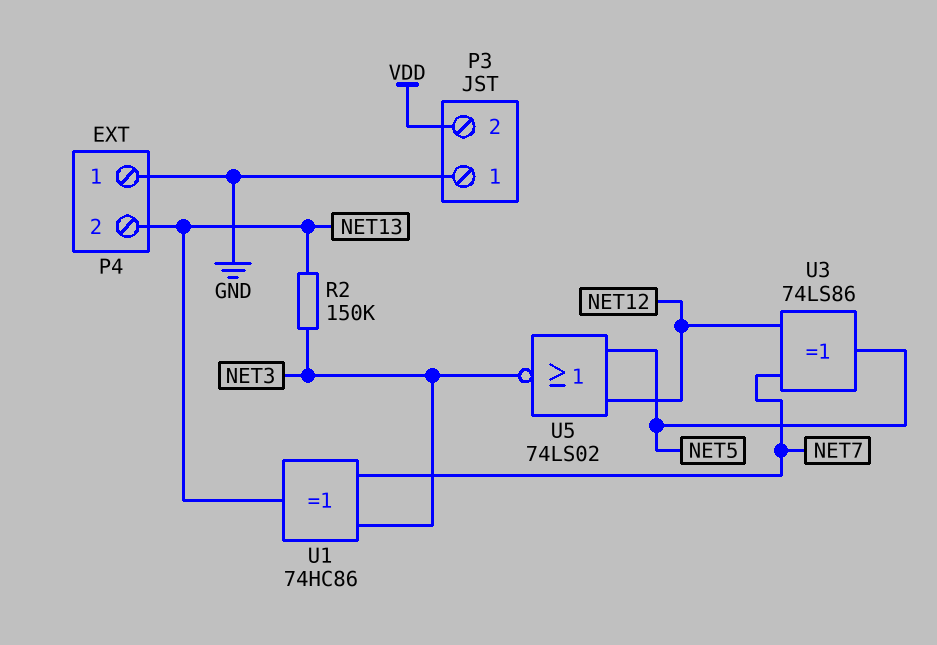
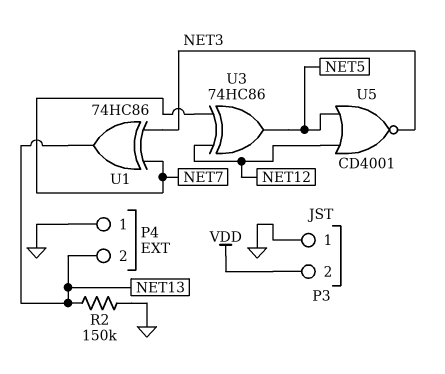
R2: 150k (NET3, NET13) -> 150k (GND, NET13)
U3: XOR 74LS86 (in NET7, in NET12, out NET5) -> XOR 74HC86 (in NET7, in NET12, out NET5)
U5: NOR 74LS02 (in NET5, in NET12, out NET3) -> NOR CD4001 (in NET5, in NET12, out NET3)

